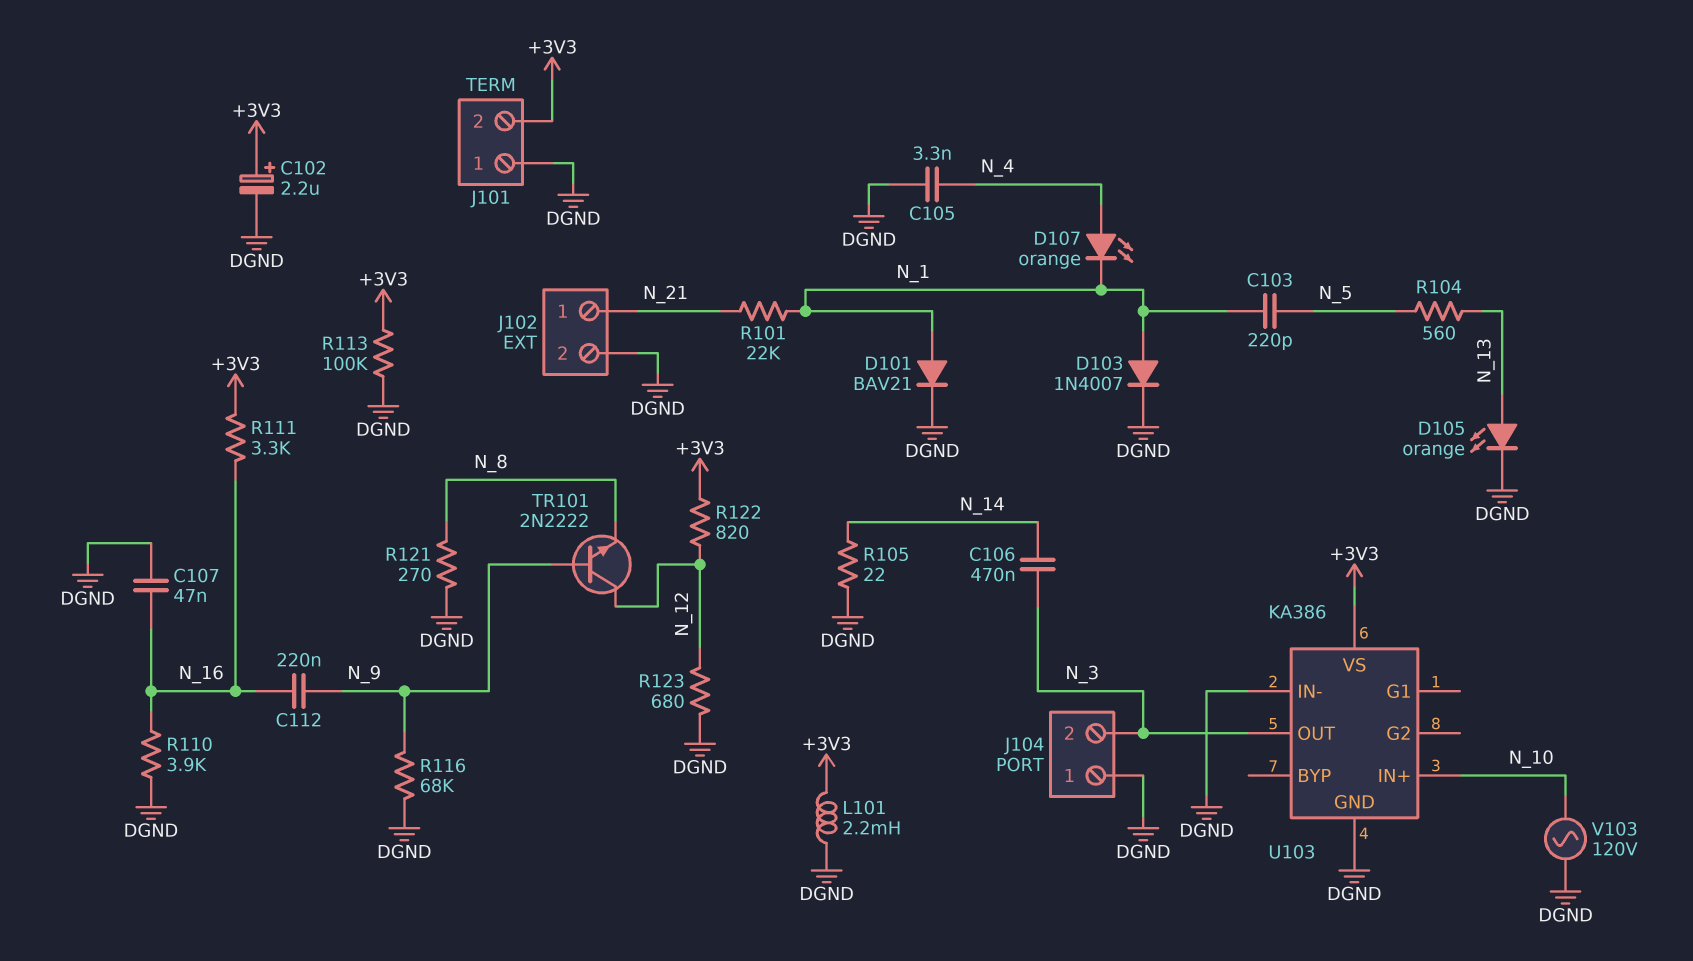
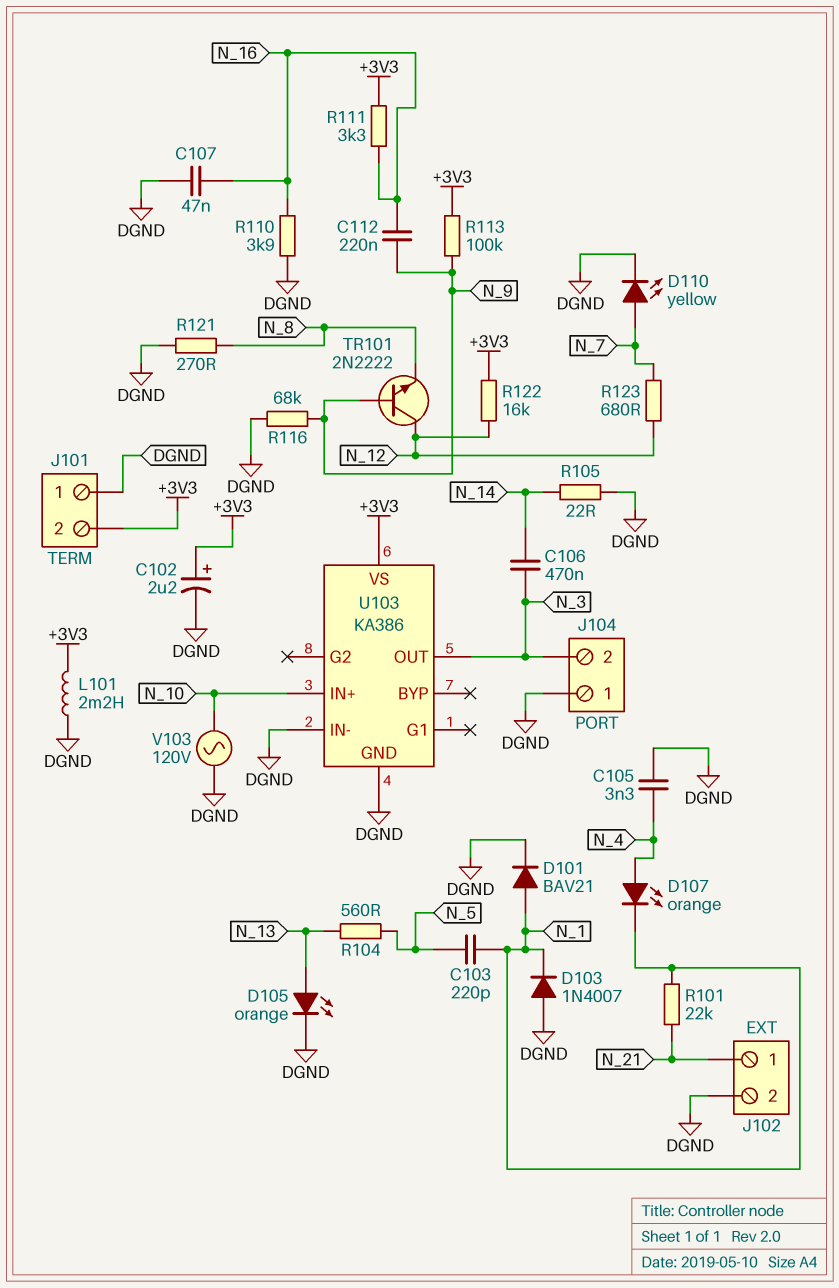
D103: diode 1N4007 (A N_1, K DGND) -> diode 1N4007 (A DGND, K N_1)
D110: none -> LED yellow (A N_7, K DGND)
R113: 100k (+3V3, DGND) -> 100k (+3V3, N_9)
R122: 820 (+3V3, N_12) -> 16k (+3V3, N_12)
R123: 680 (DGND, N_12) -> 680 (N_7, N_12)

